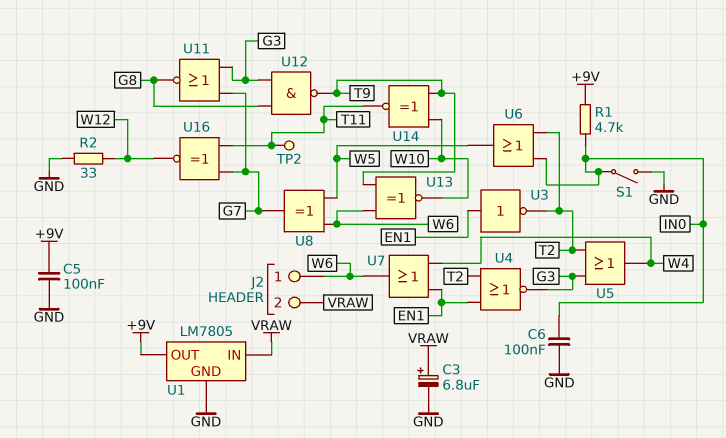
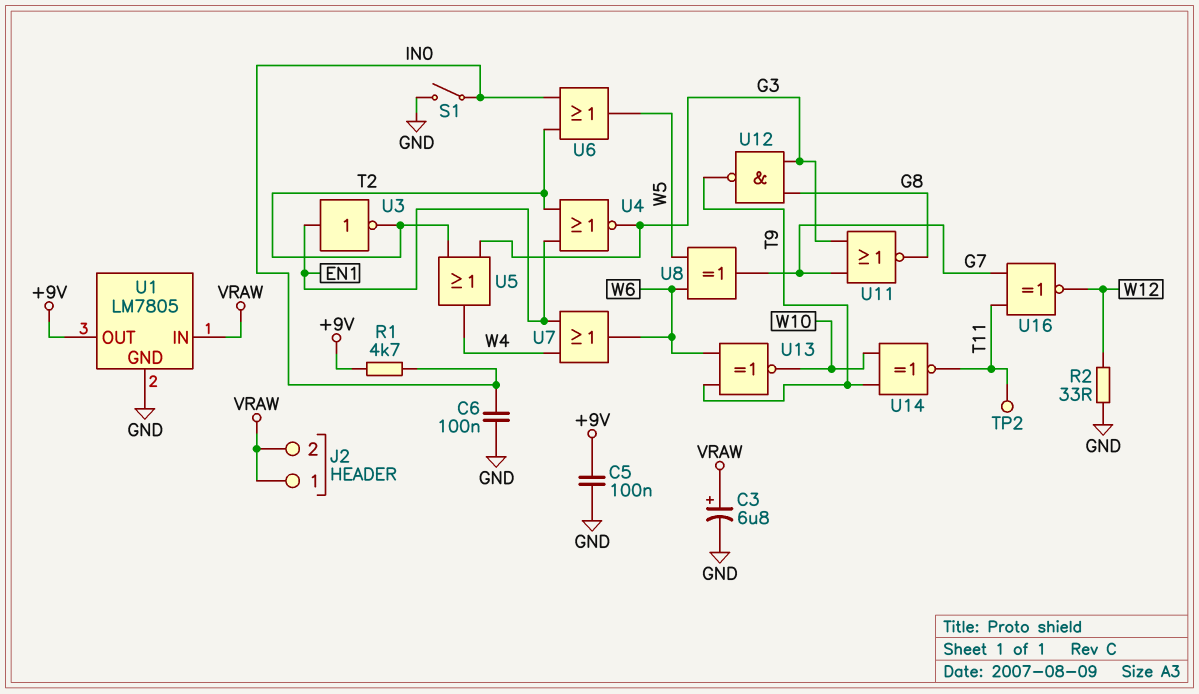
J2 pin 1: W6 -> VRAW

